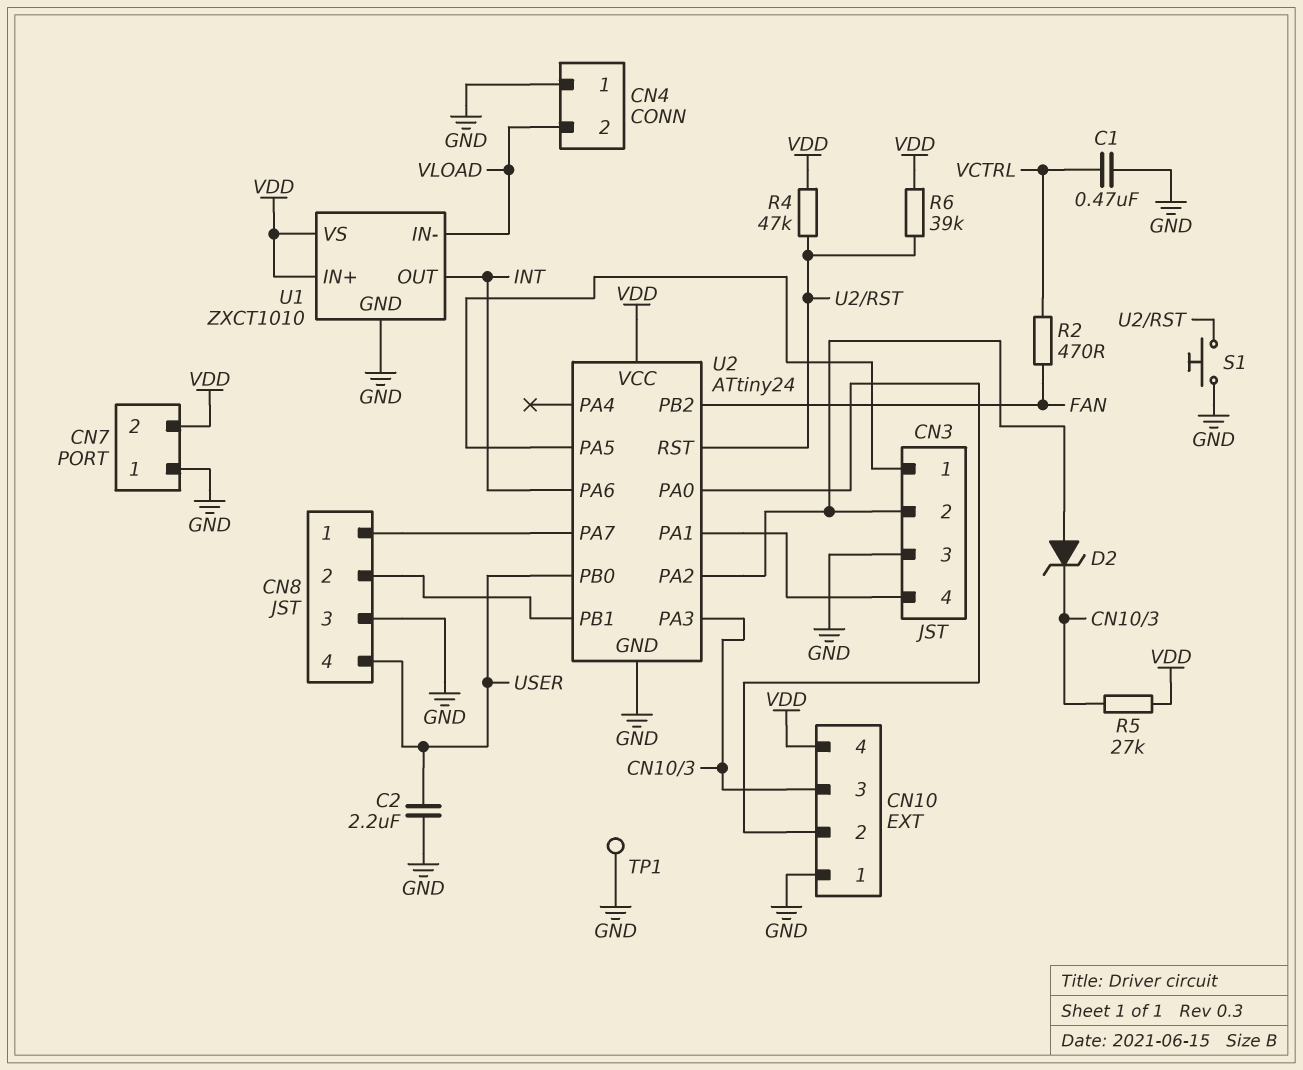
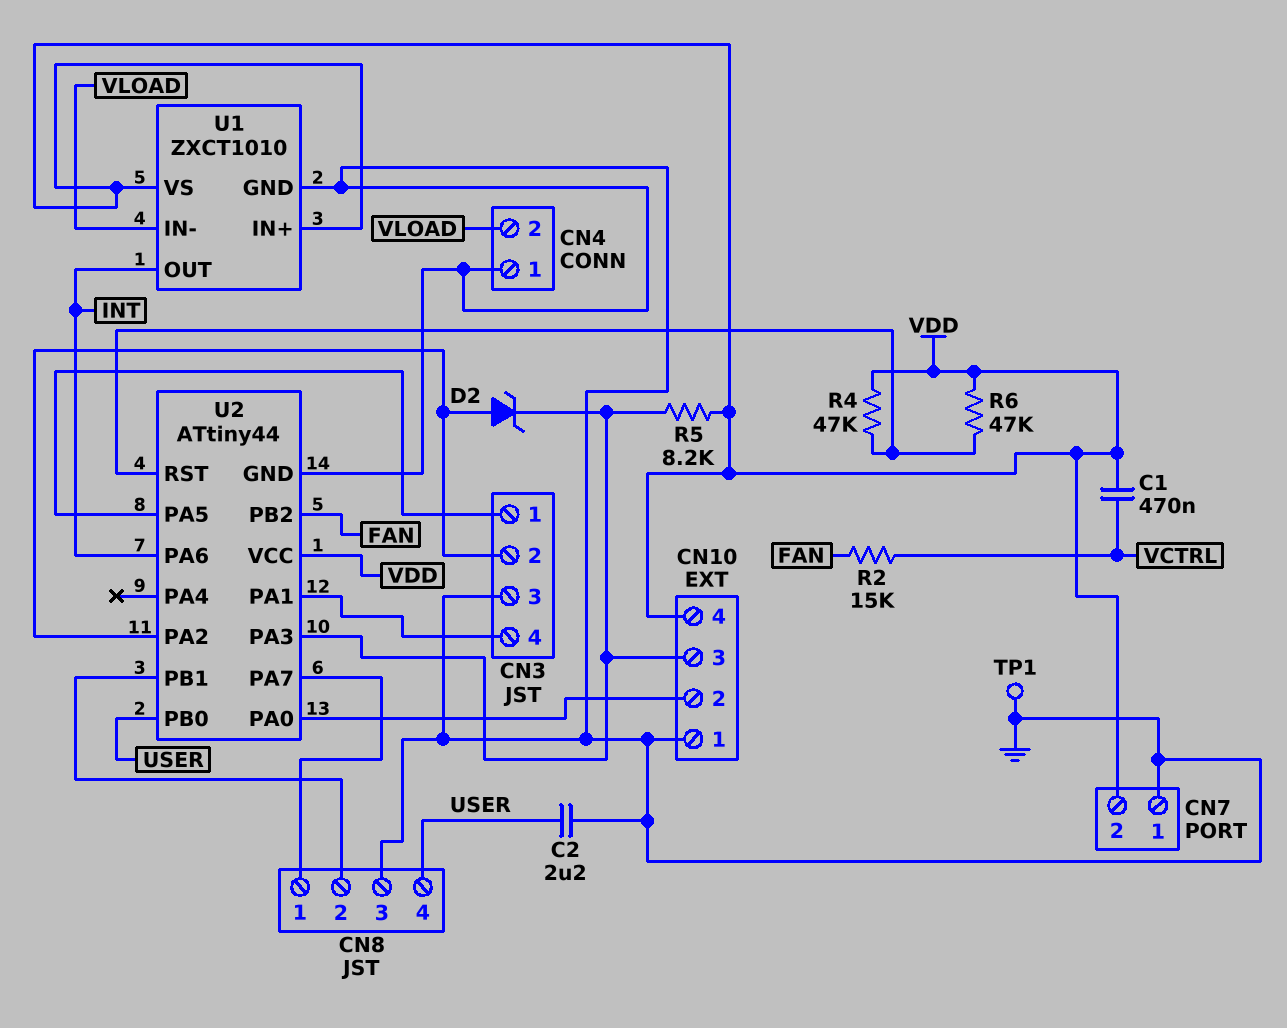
C1: 470nF (GND, VCTRL) -> 470nF (VCTRL, VDD)
R2: 470 (FAN, VCTRL) -> 15k (FAN, VCTRL)
R5: 27k (CN10/3, VDD) -> 8.2k (CN10/3, VDD)
R6: 39k (U2/RST, VDD) -> 47k (U2/RST, VDD)
S1: button (GND, U2/RST) -> none
U2: ATtiny24 -> ATtiny44

